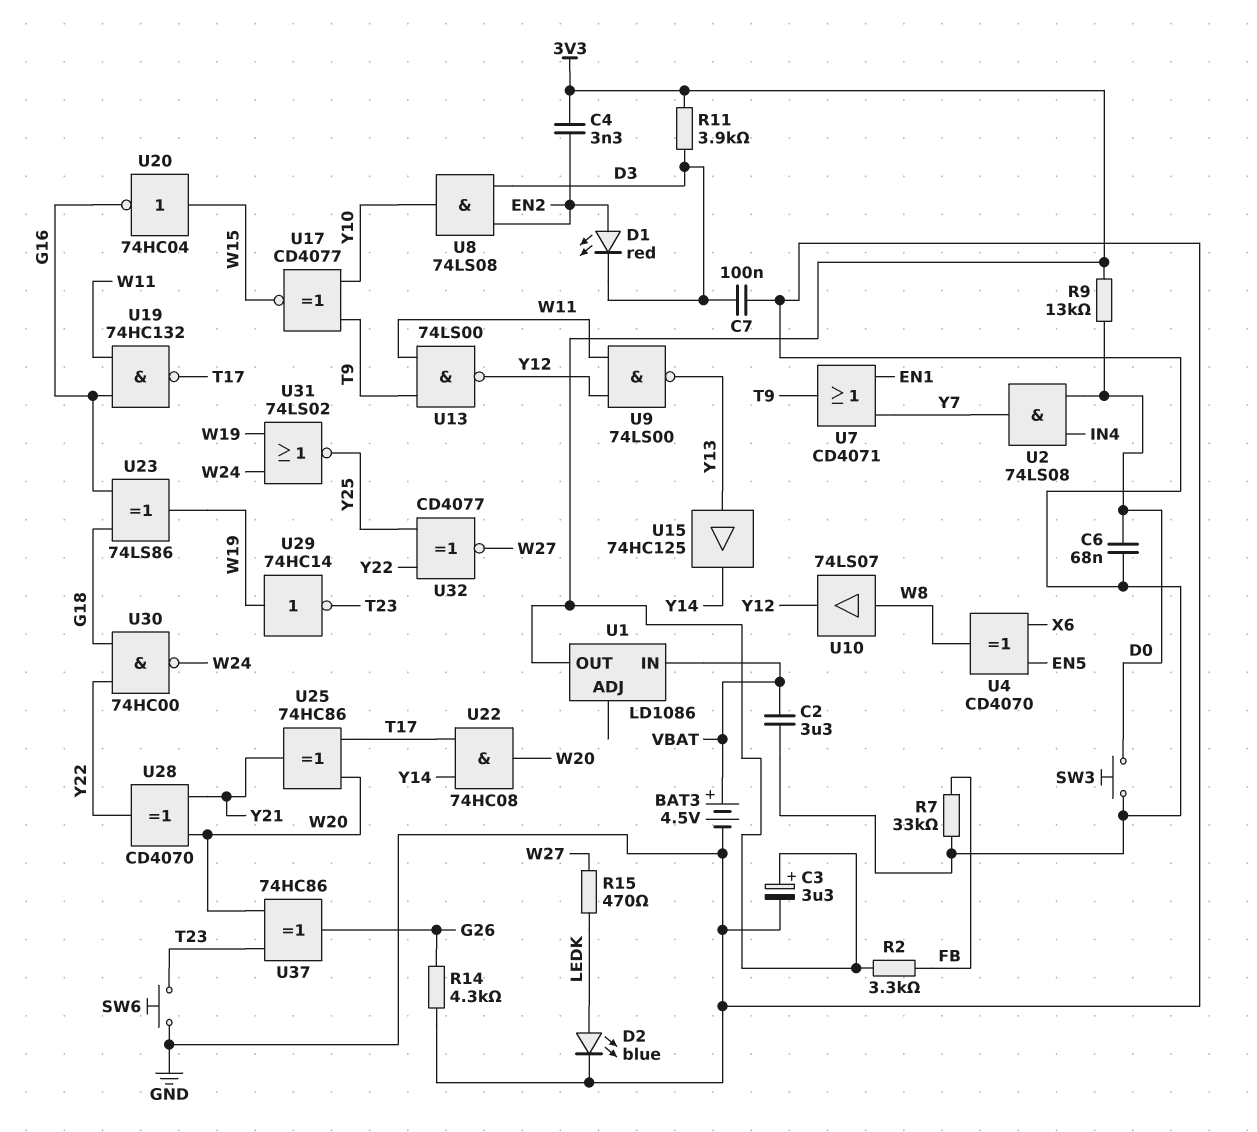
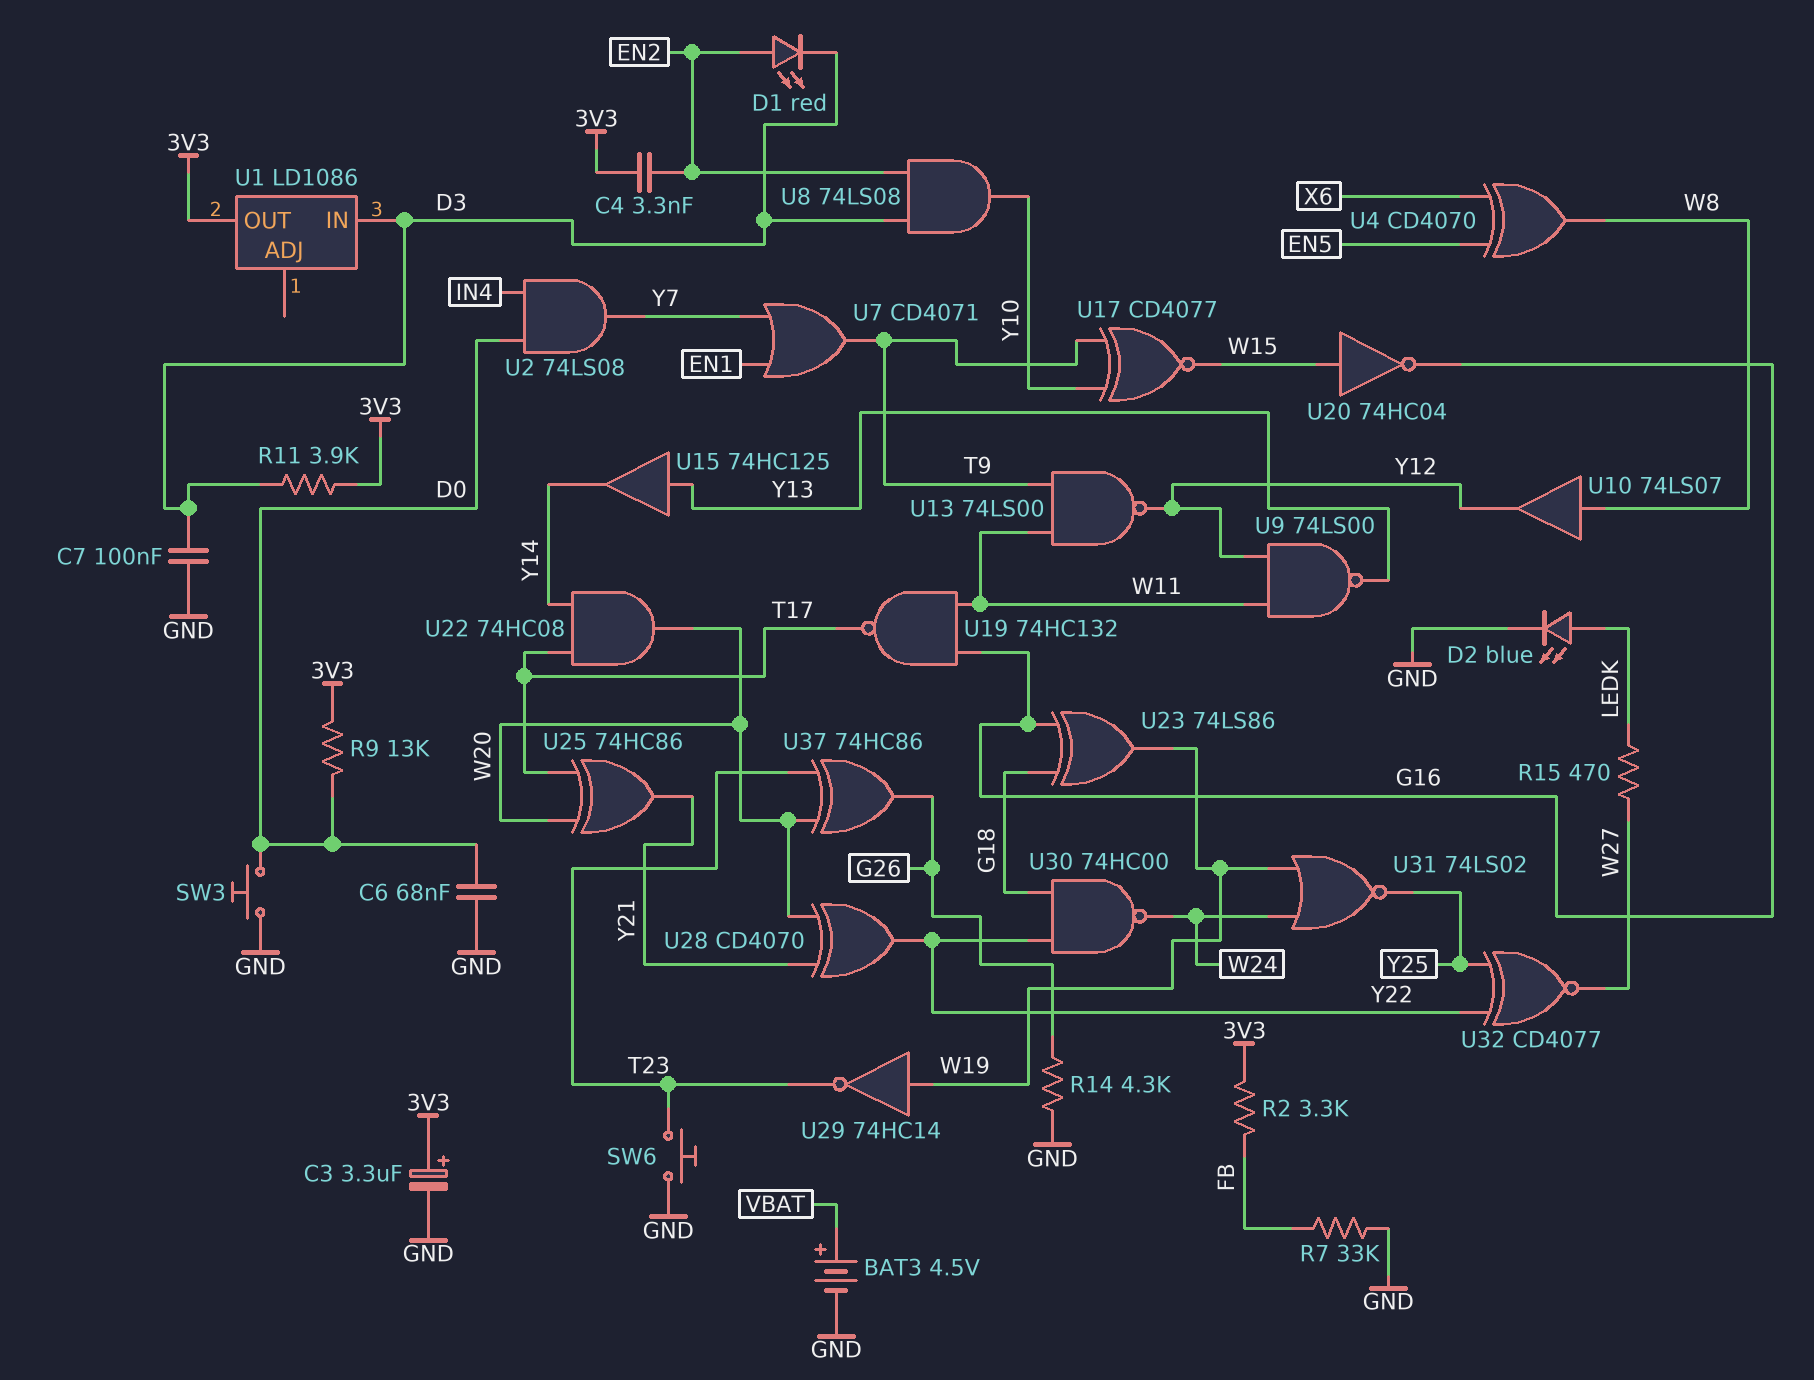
C2: 3.3uF (GND, VBAT) -> none
U1 pin IN: VBAT -> D3

